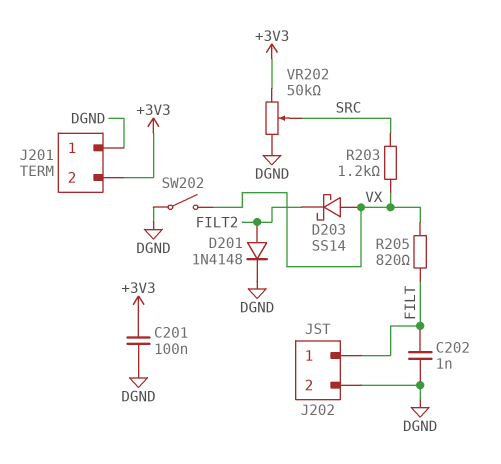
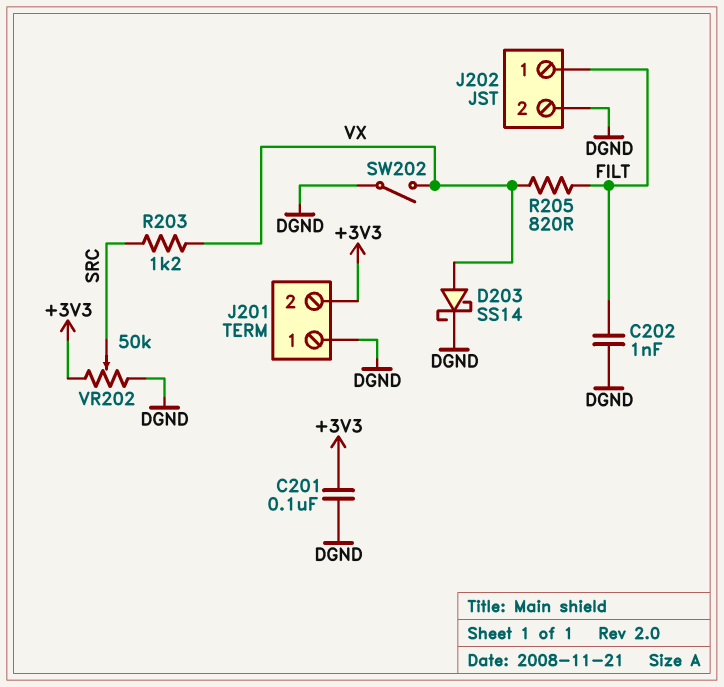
D201: diode 1N4148 (A FILT2, K DGND) -> none
D203: schottky SS14 (A VX, K FILT2) -> schottky SS14 (A VX, K DGND)

